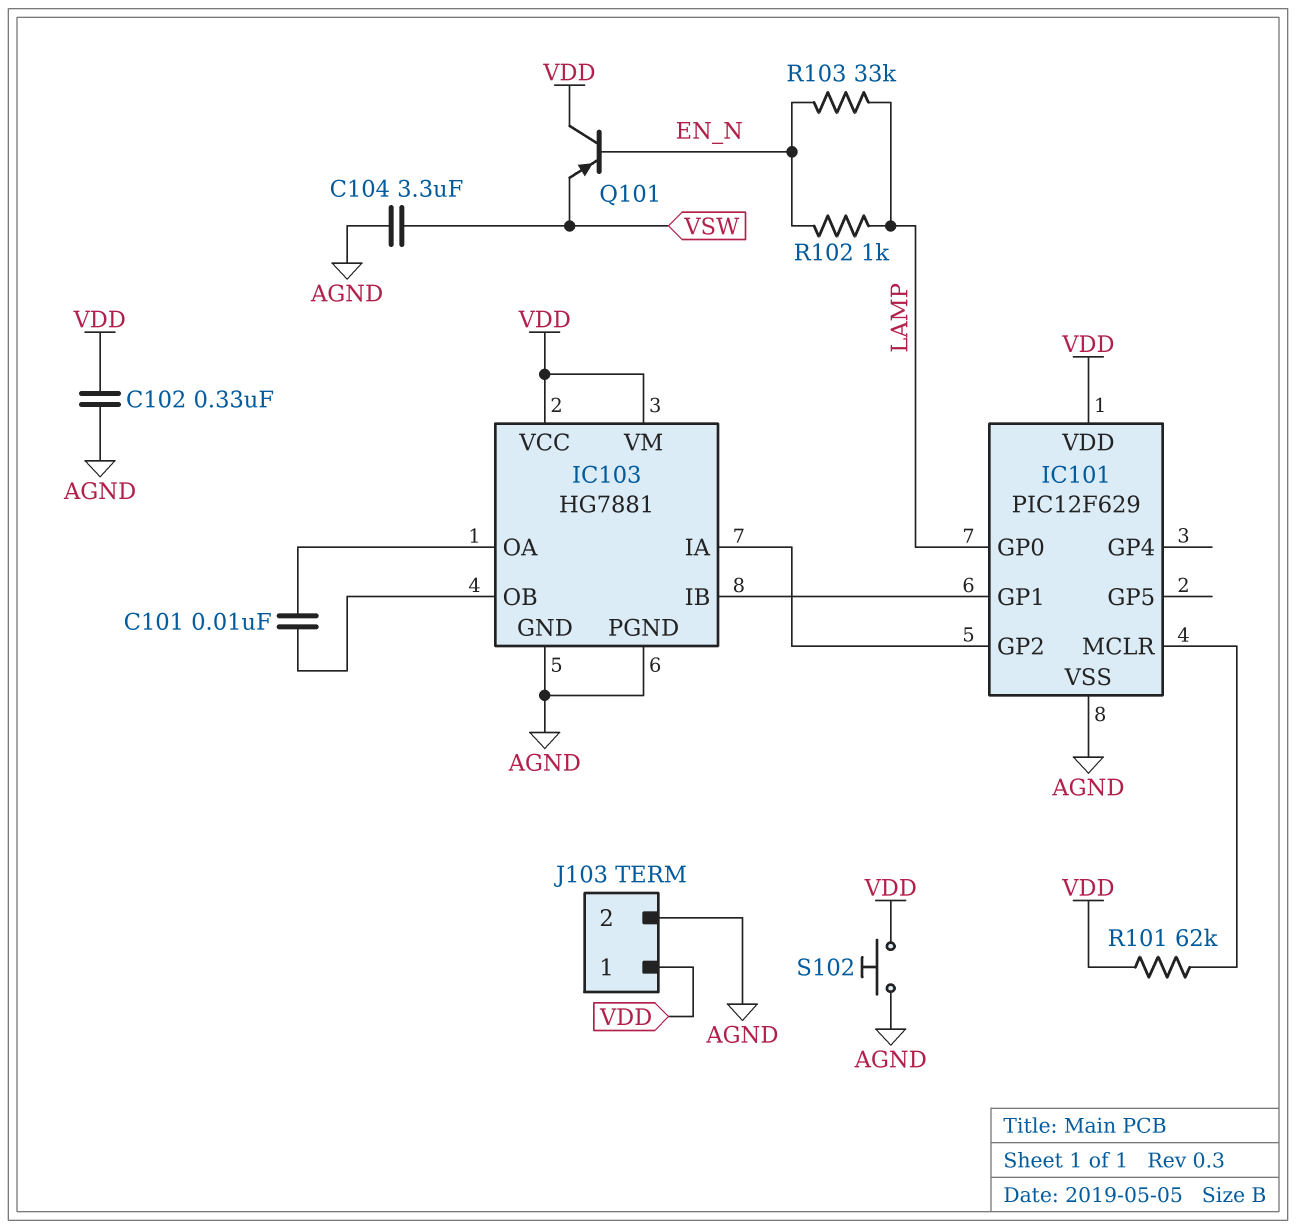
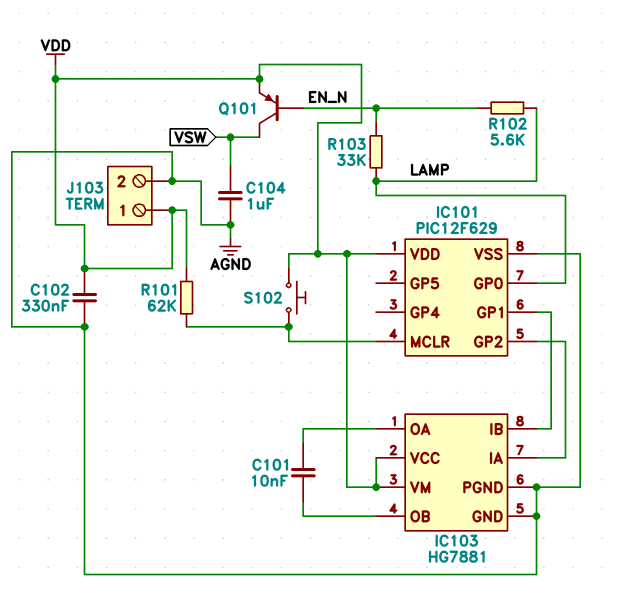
C104: 3.3uF (AGND, VSW) -> 1uF (AGND, VSW)
Q101: PNP (B EN_N, C VDD, E VSW) -> PNP (B EN_N, C VSW, E VDD)
R102: 1k (EN_N, LAMP) -> 5.6k (EN_N, LAMP)
S102: button (AGND, VDD) -> button (IC101/MCLR, VDD)

